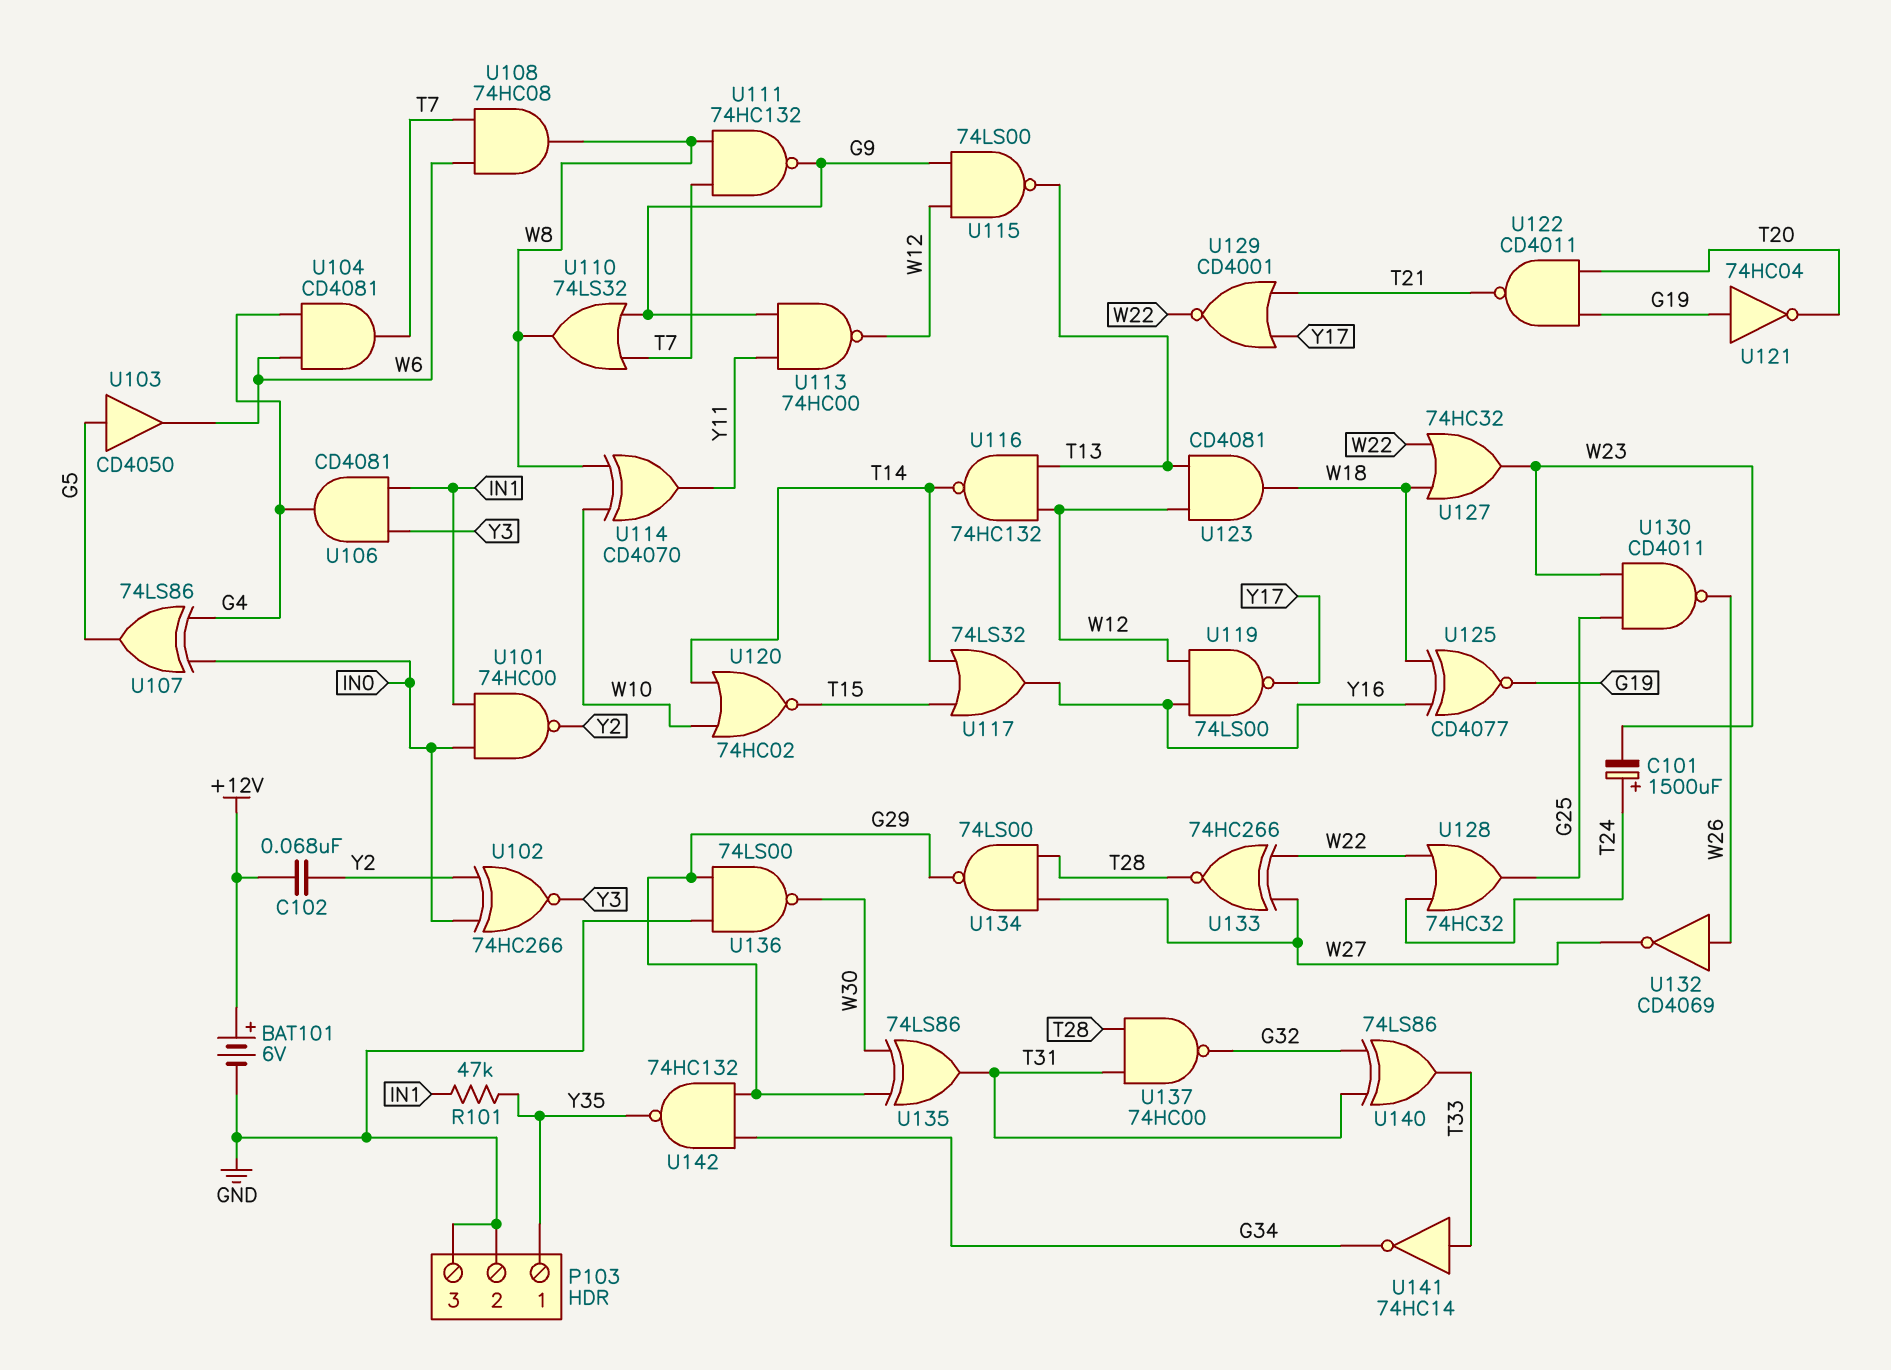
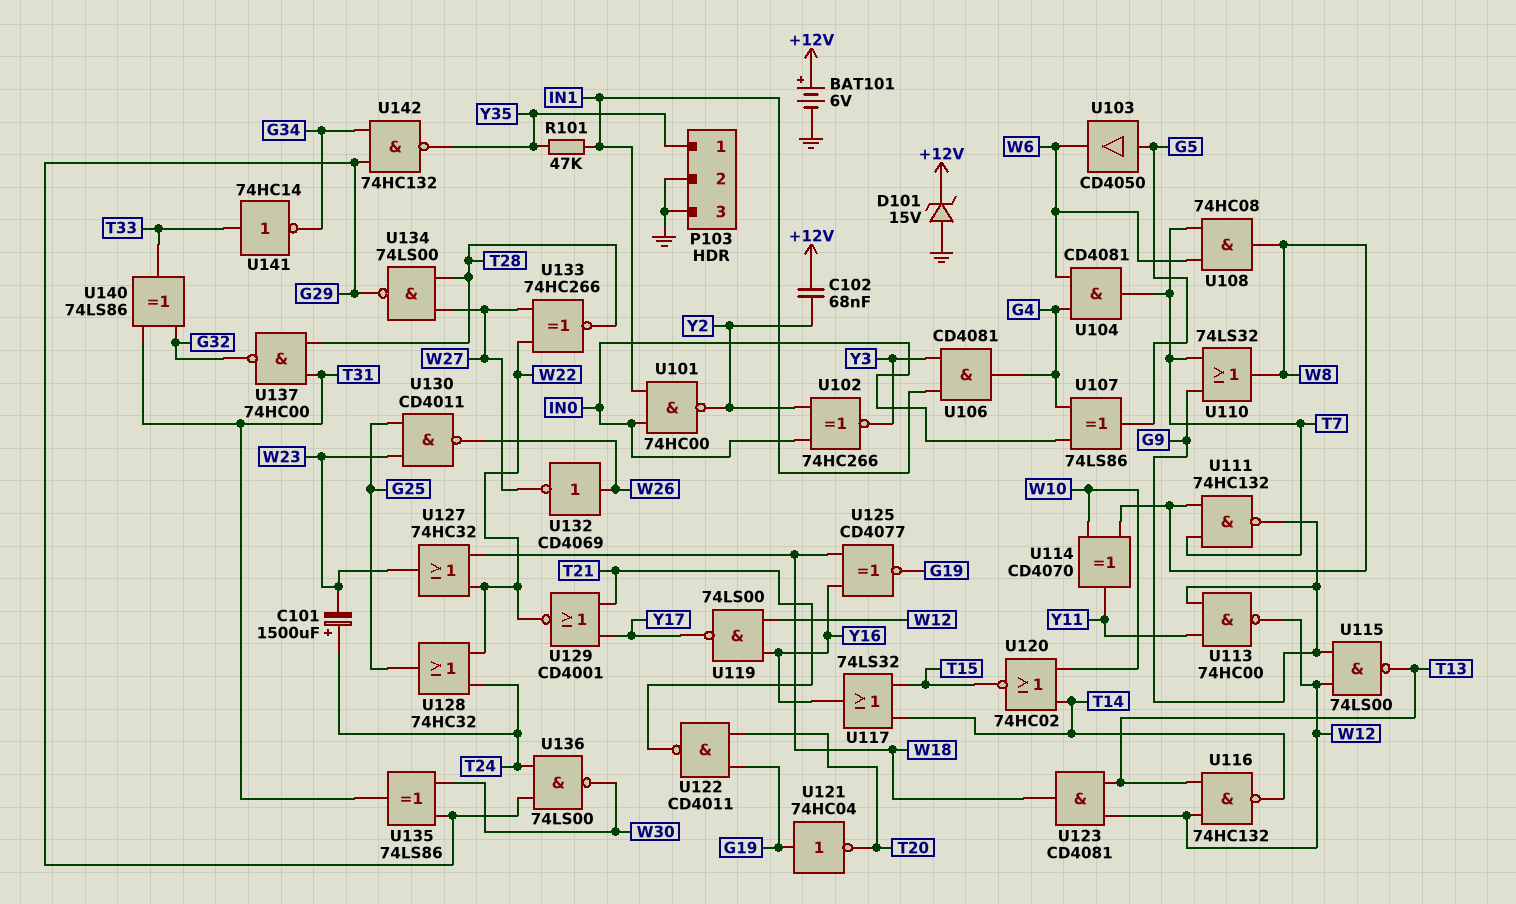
D101: none -> zener 15V (A GND, K +12V)
U136: NAND 74LS00 (in G29, in GND, out W30) -> NAND 74LS00 (in G29, in T24, out W30)

